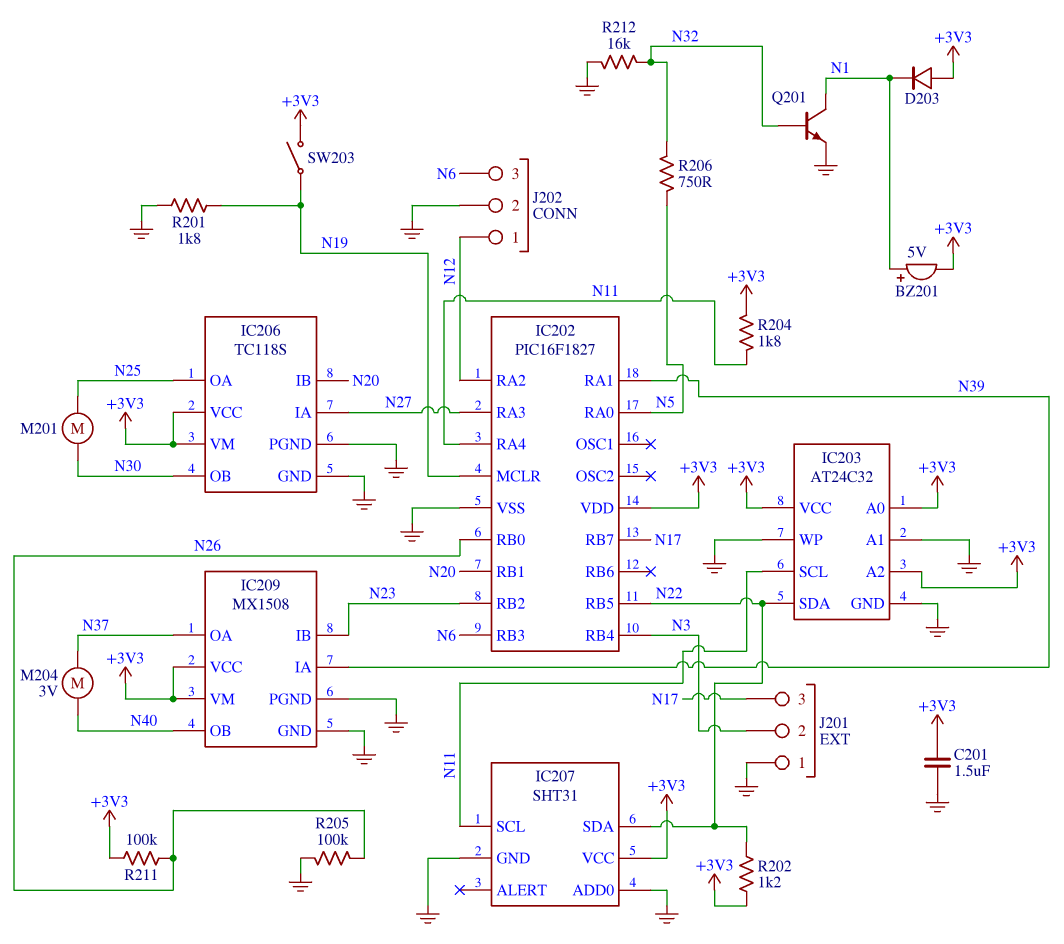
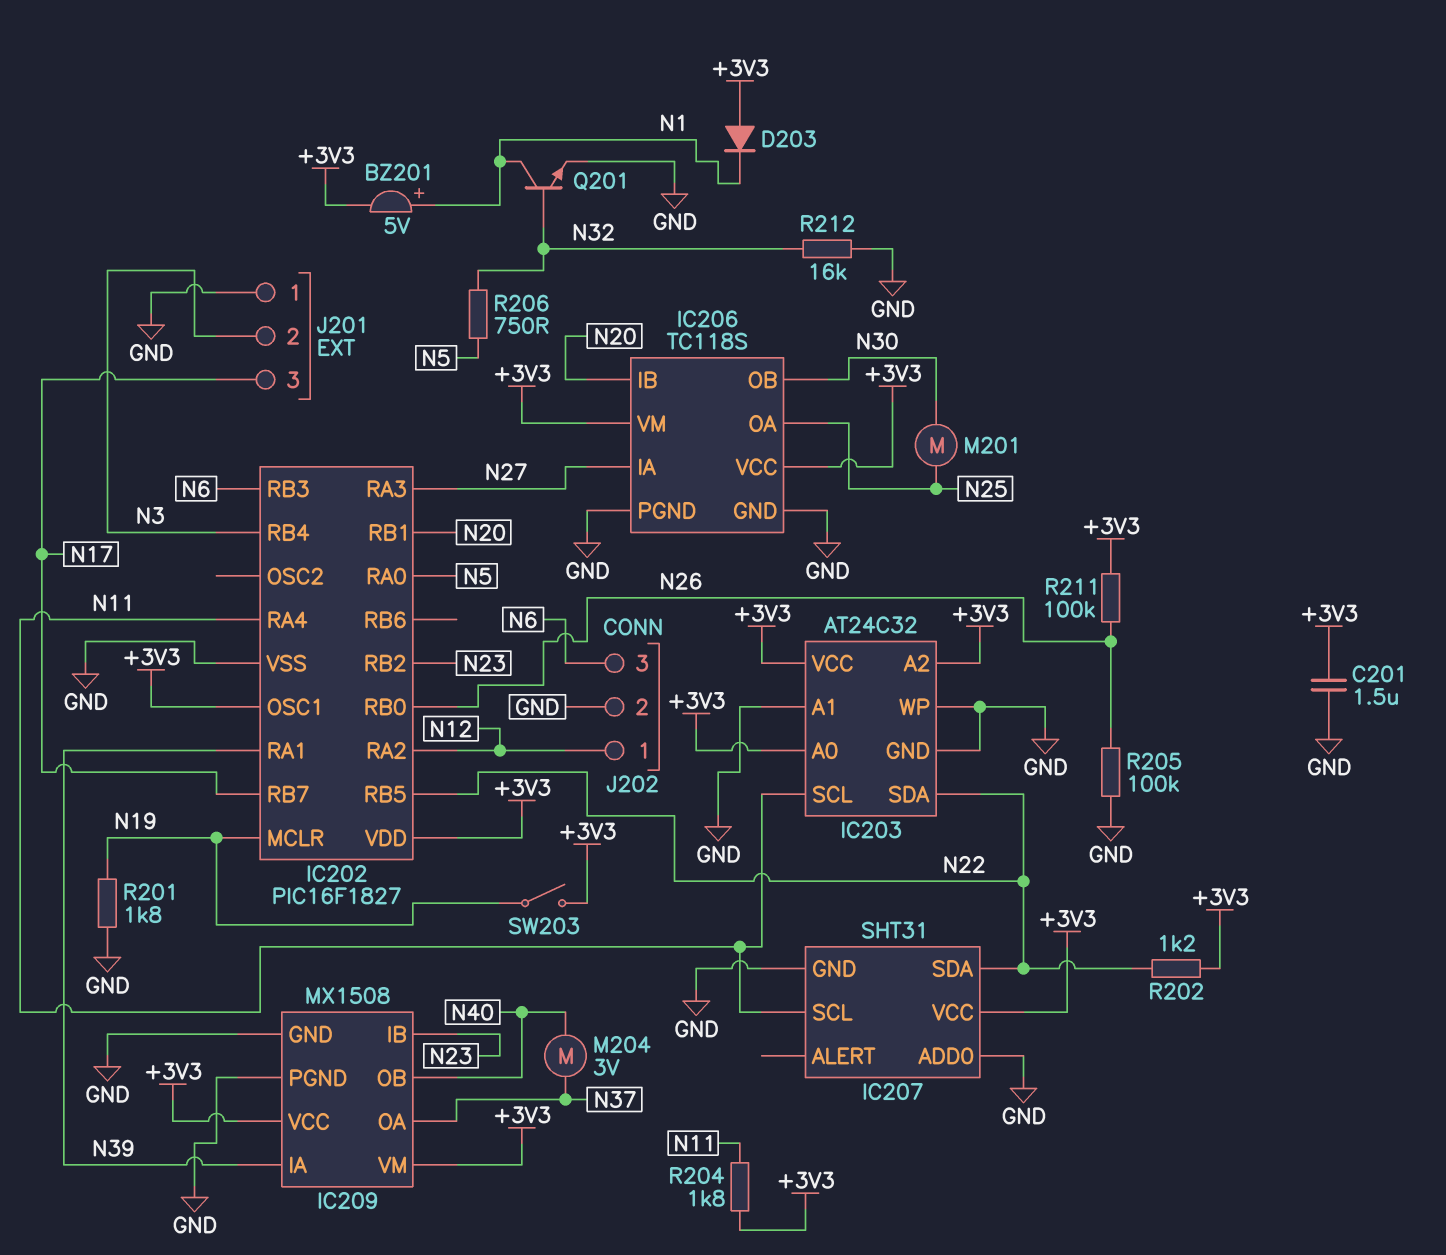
IC202 pin OSC1: none -> +3V3

